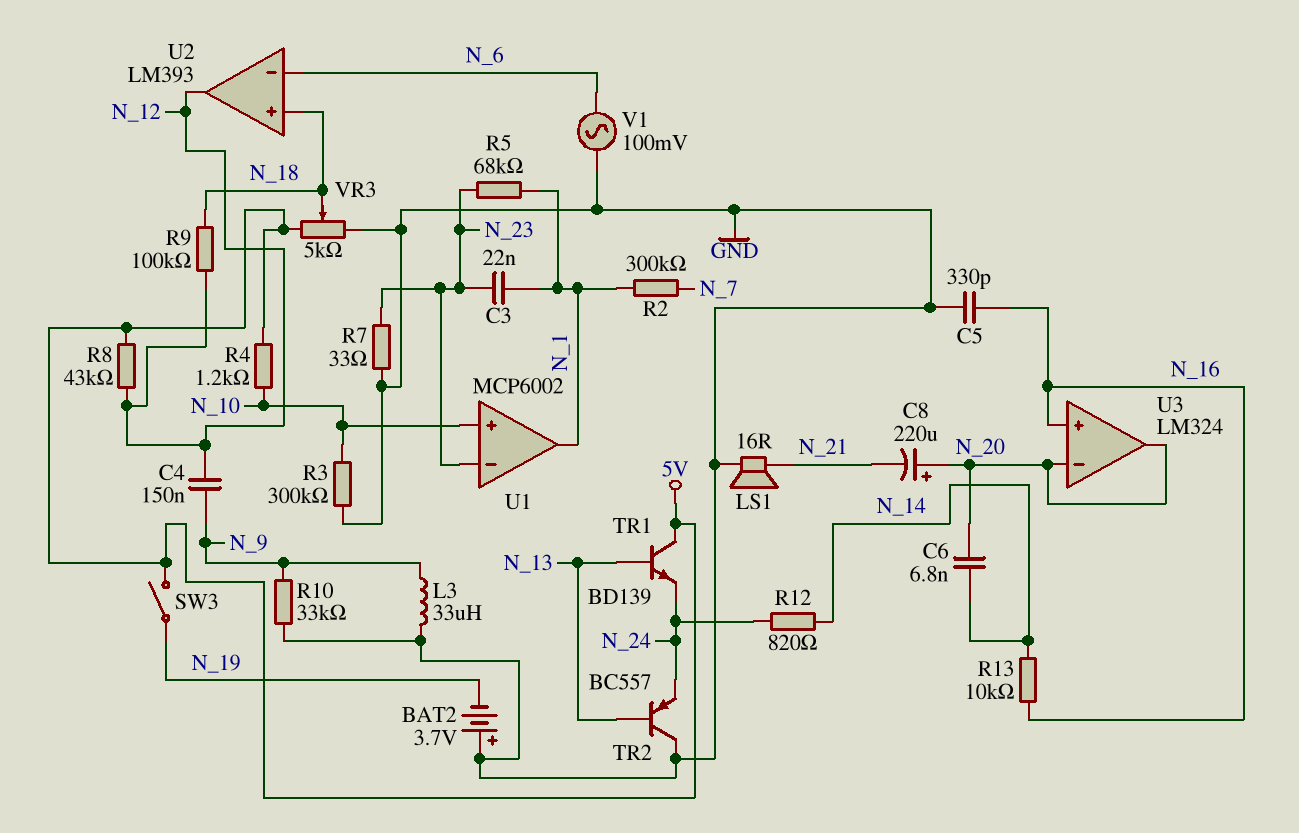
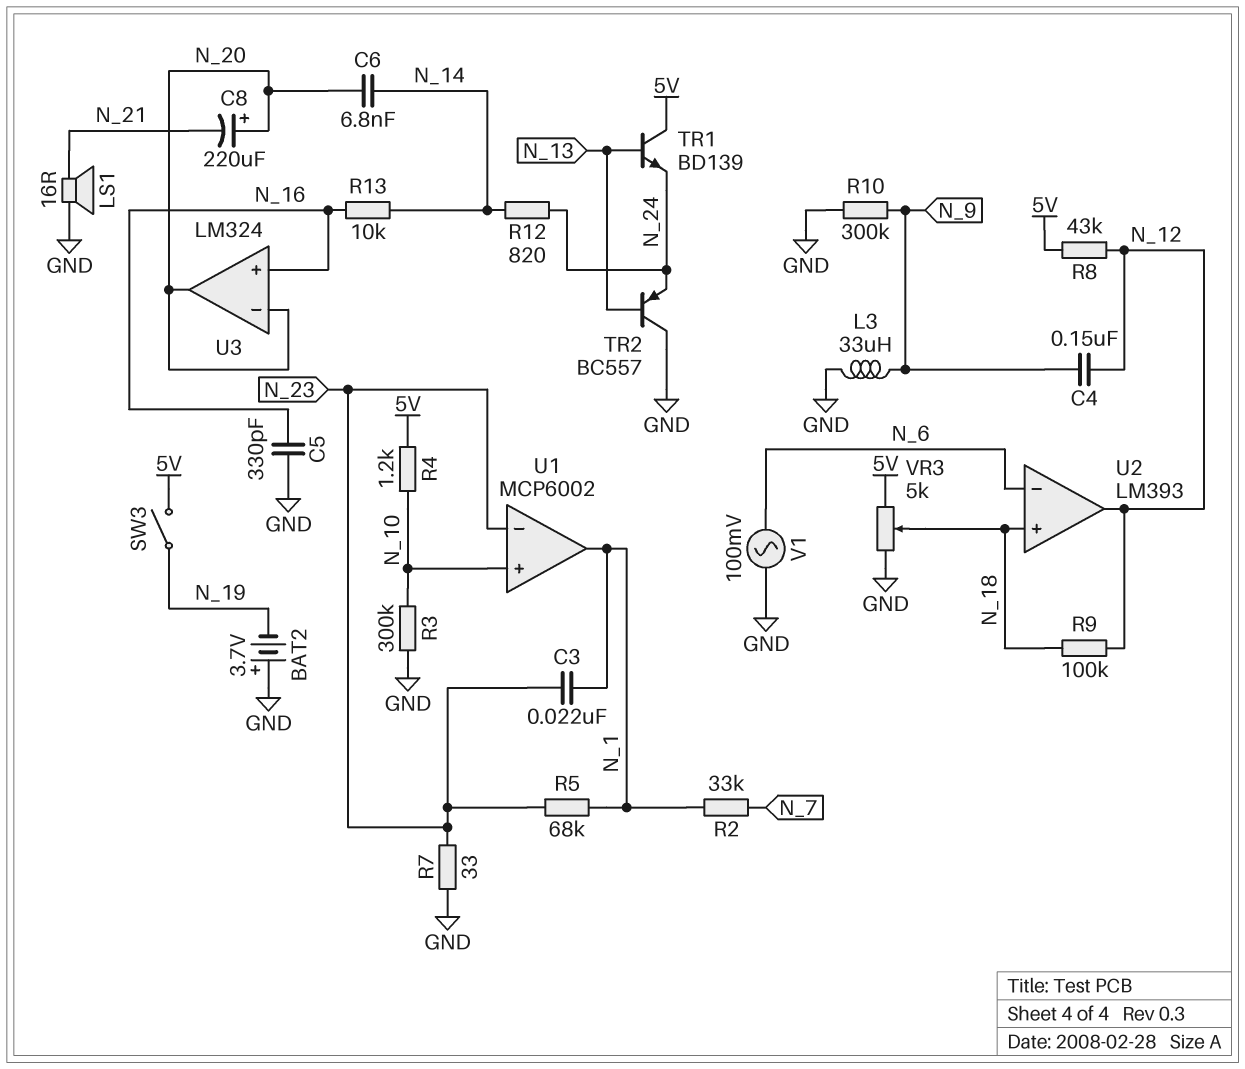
R2: 300k (N_1, N_7) -> 33k (N_1, N_7)
R10: 33k (GND, N_9) -> 300k (GND, N_9)

